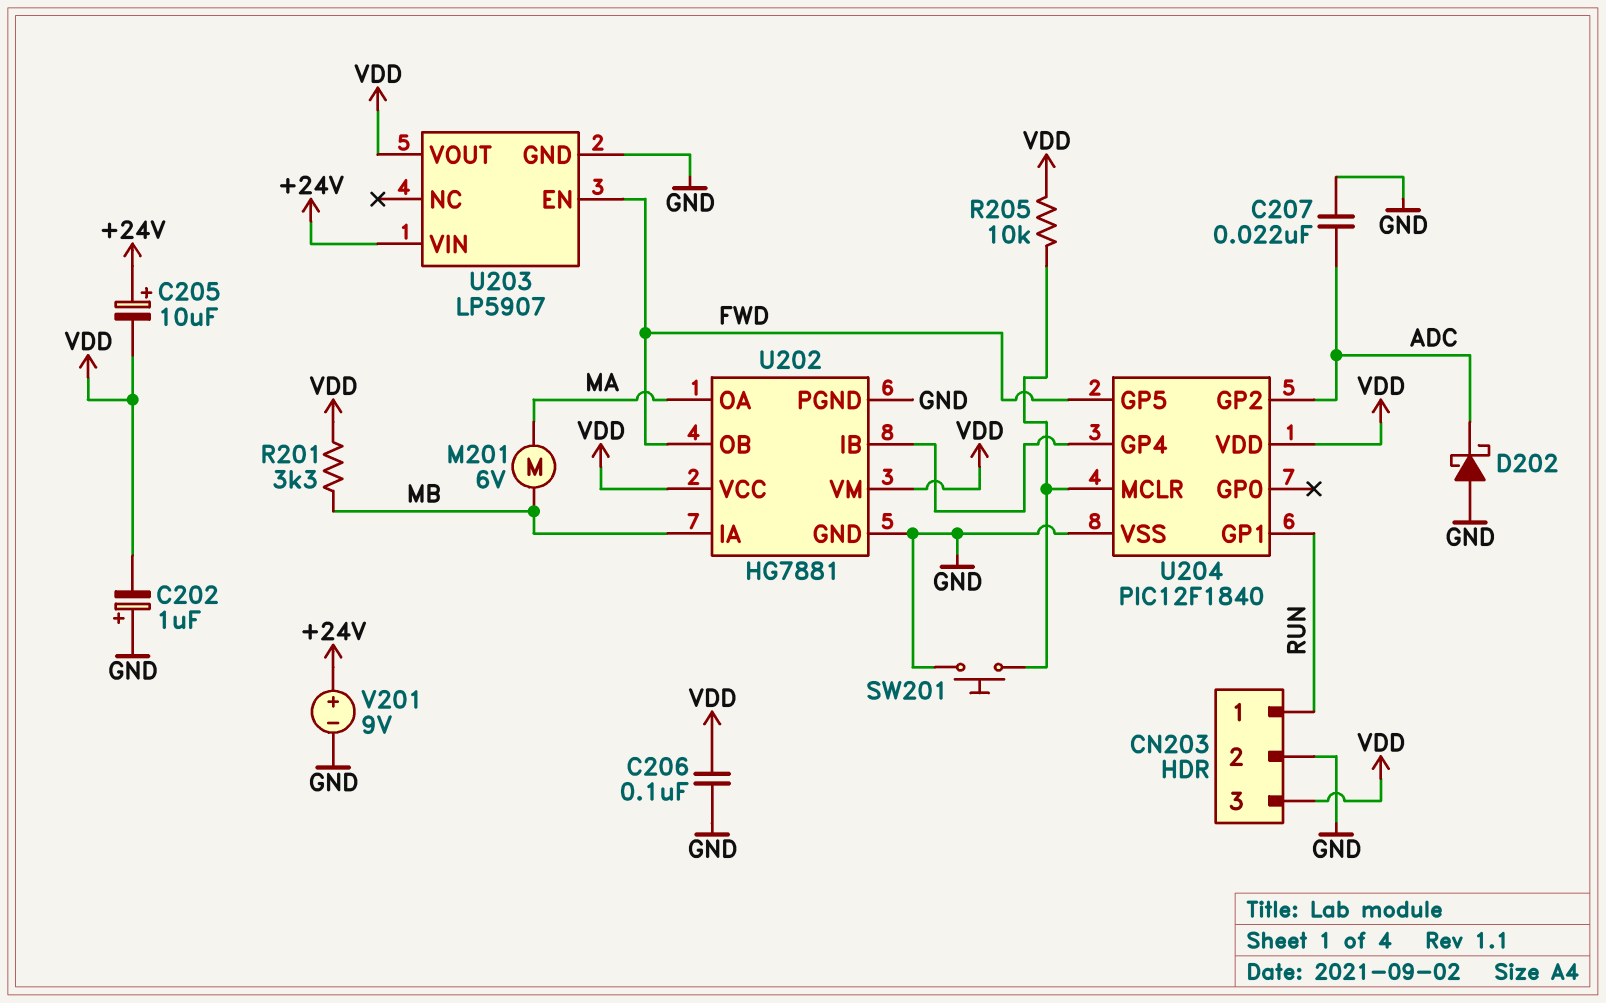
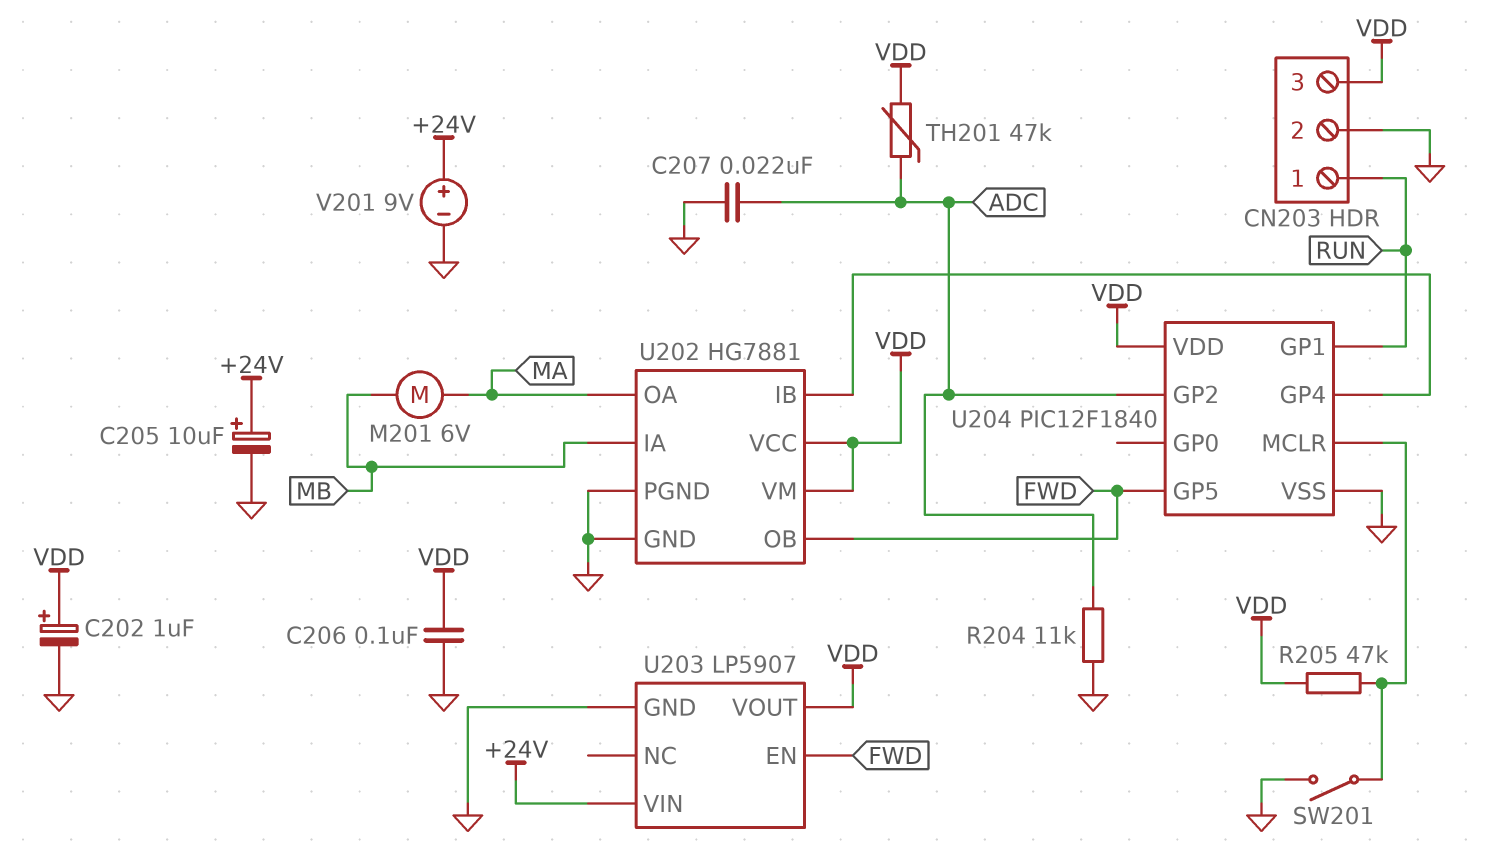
C202: 1uF (plus GND, minus VDD) -> 1uF (plus VDD, minus GND)
C205: 10uF (plus +24V, minus VDD) -> 10uF (plus +24V, minus GND)
D202: schottky (A GND, K ADC) -> none
R201: 3.3k (MB, VDD) -> none
R204: none -> 11k (ADC, GND)
R205: 10k (U204/MCLR, VDD) -> 47k (U204/MCLR, VDD)
SW201: button (GND, U204/MCLR) -> switch (GND, U204/MCLR)
TH201: none -> 47k (ADC, VDD)

